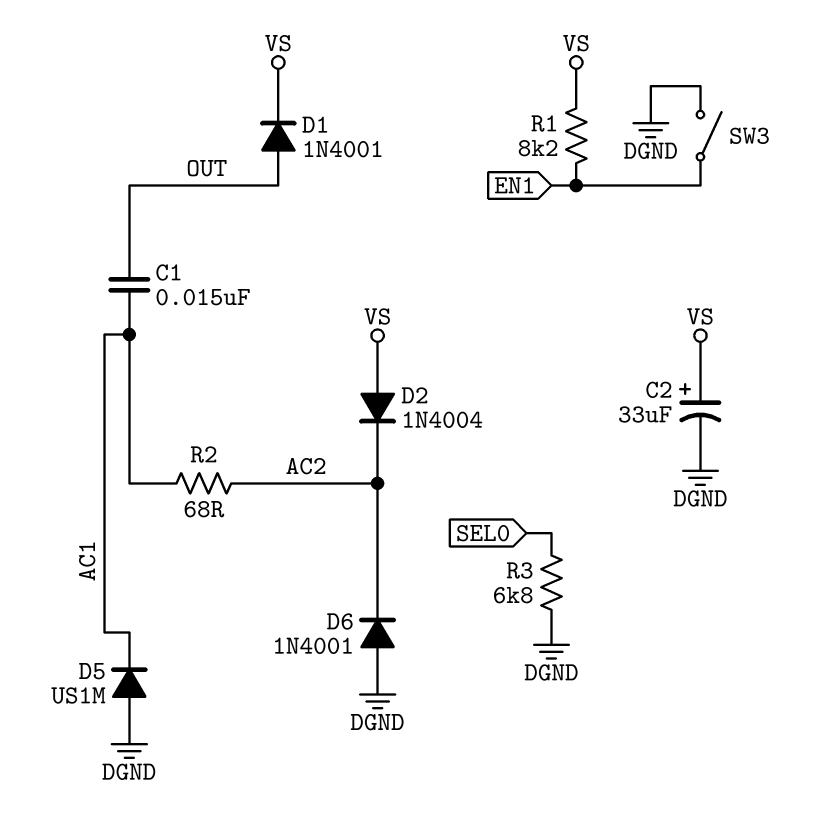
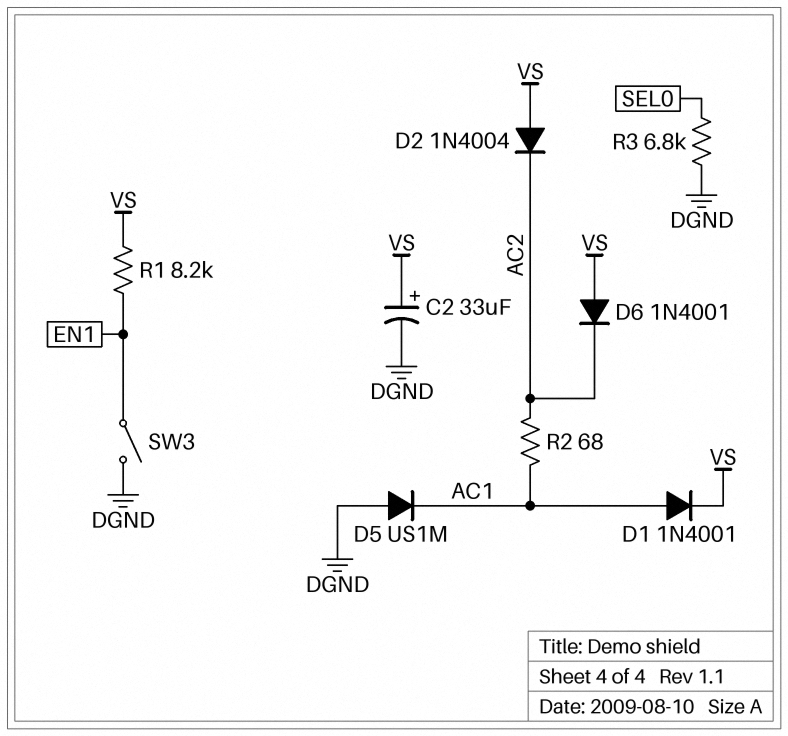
C1: 15nF (AC1, OUT) -> none
D1: diode 1N4001 (A OUT, K VS) -> diode 1N4001 (A AC1, K VS)
D6: diode 1N4001 (A DGND, K AC2) -> diode 1N4001 (A VS, K AC2)

